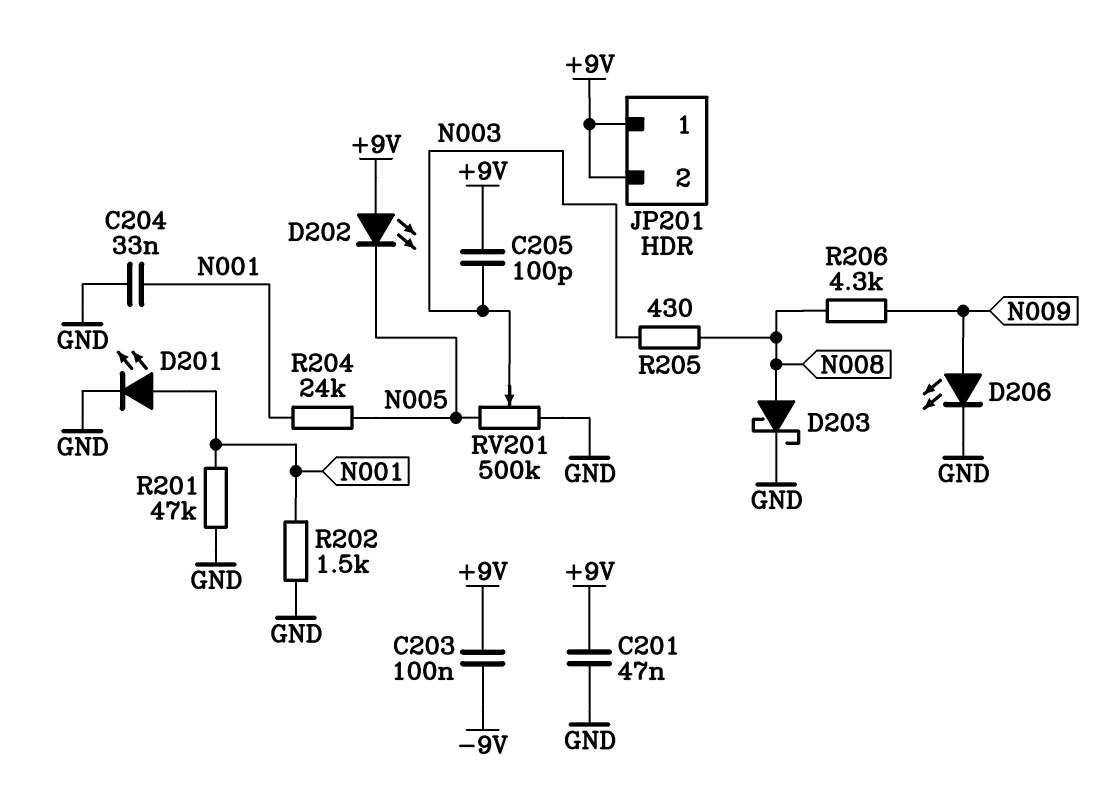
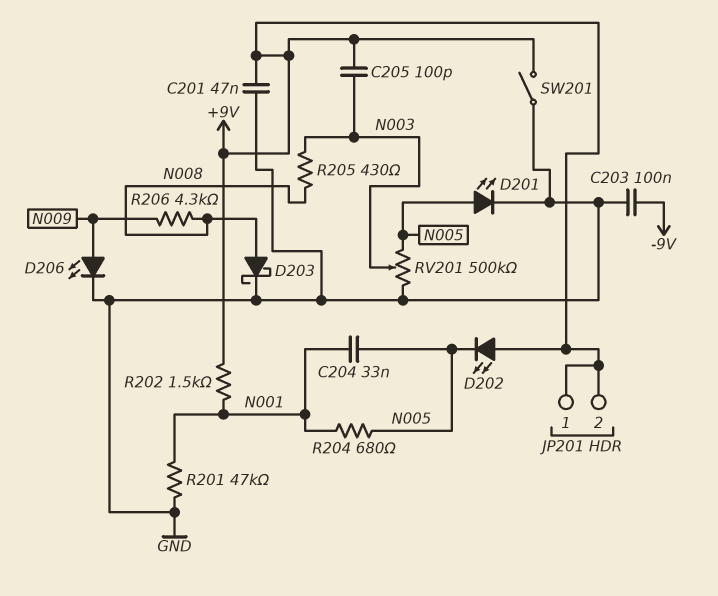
C203: 100nF (+9V, -9V) -> 100nF (-9V, GND)
C204: 33nF (GND, N001) -> 33nF (N001, N005)
D201: LED (A N001, K GND) -> LED (A N005, K GND)
R202: 1.5k (GND, N001) -> 1.5k (+9V, N001)
R204: 24k (N001, N005) -> 680 (N001, N005)
SW201: none -> switch (+9V, GND)

